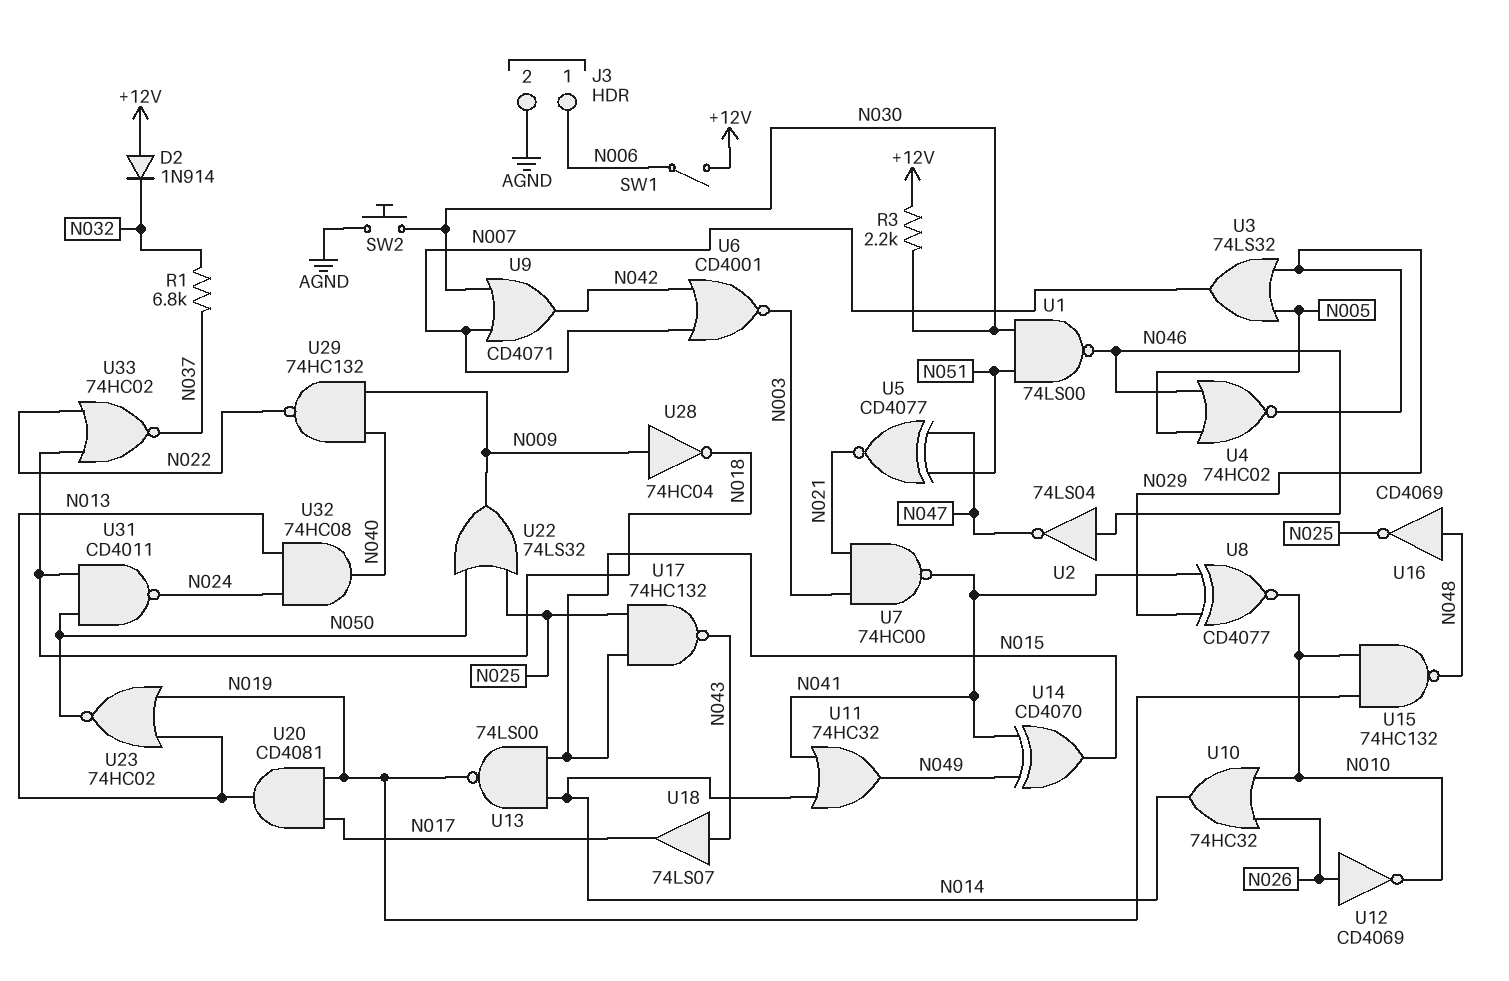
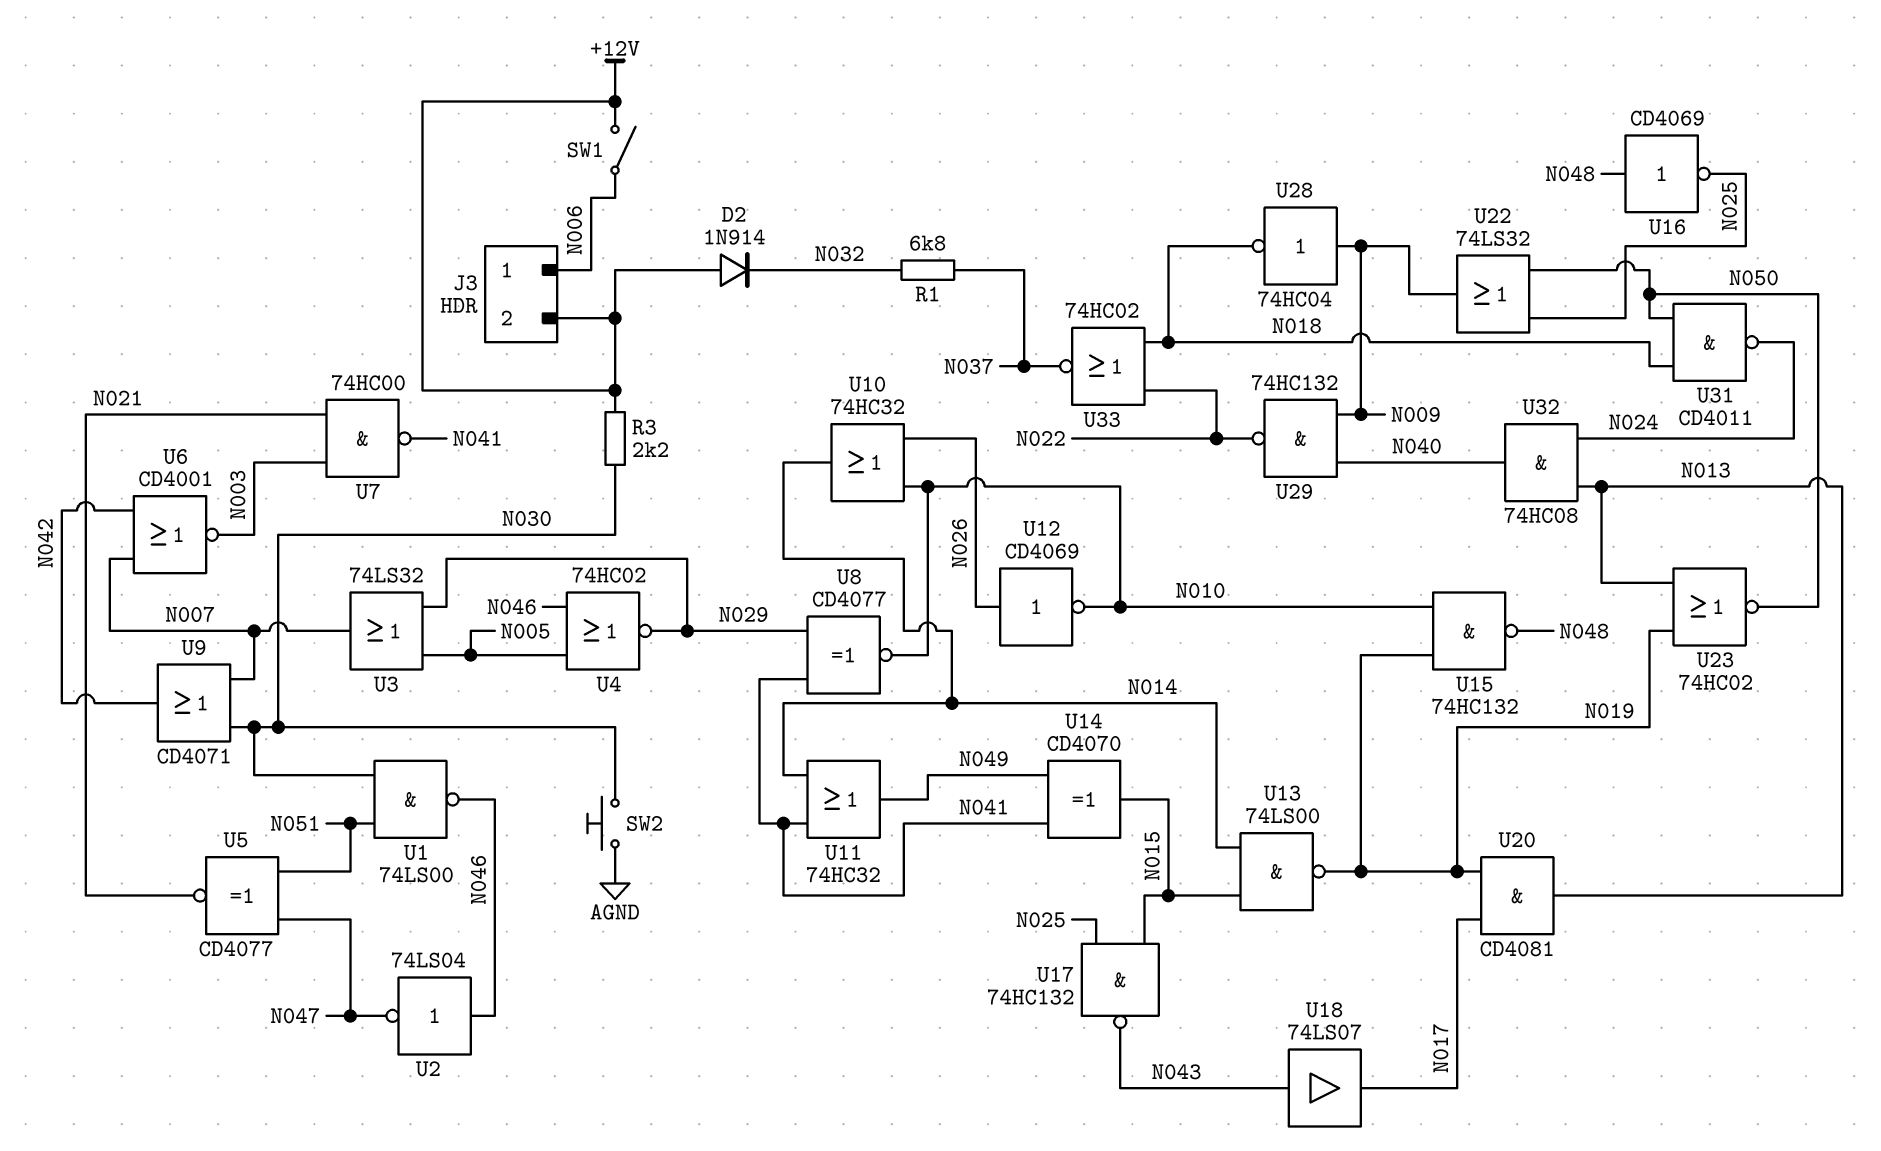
J3 pin 2: AGND -> +12V

